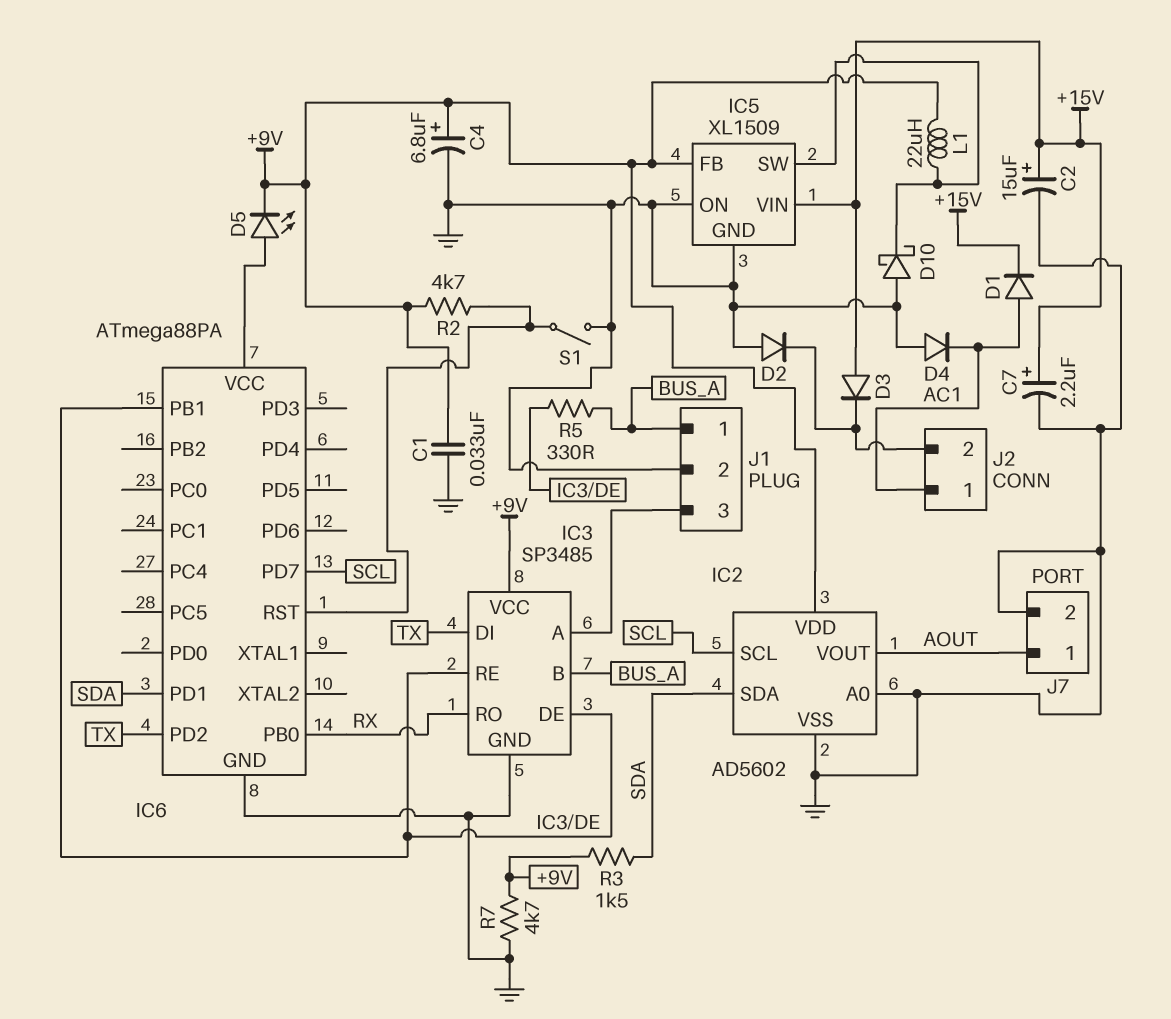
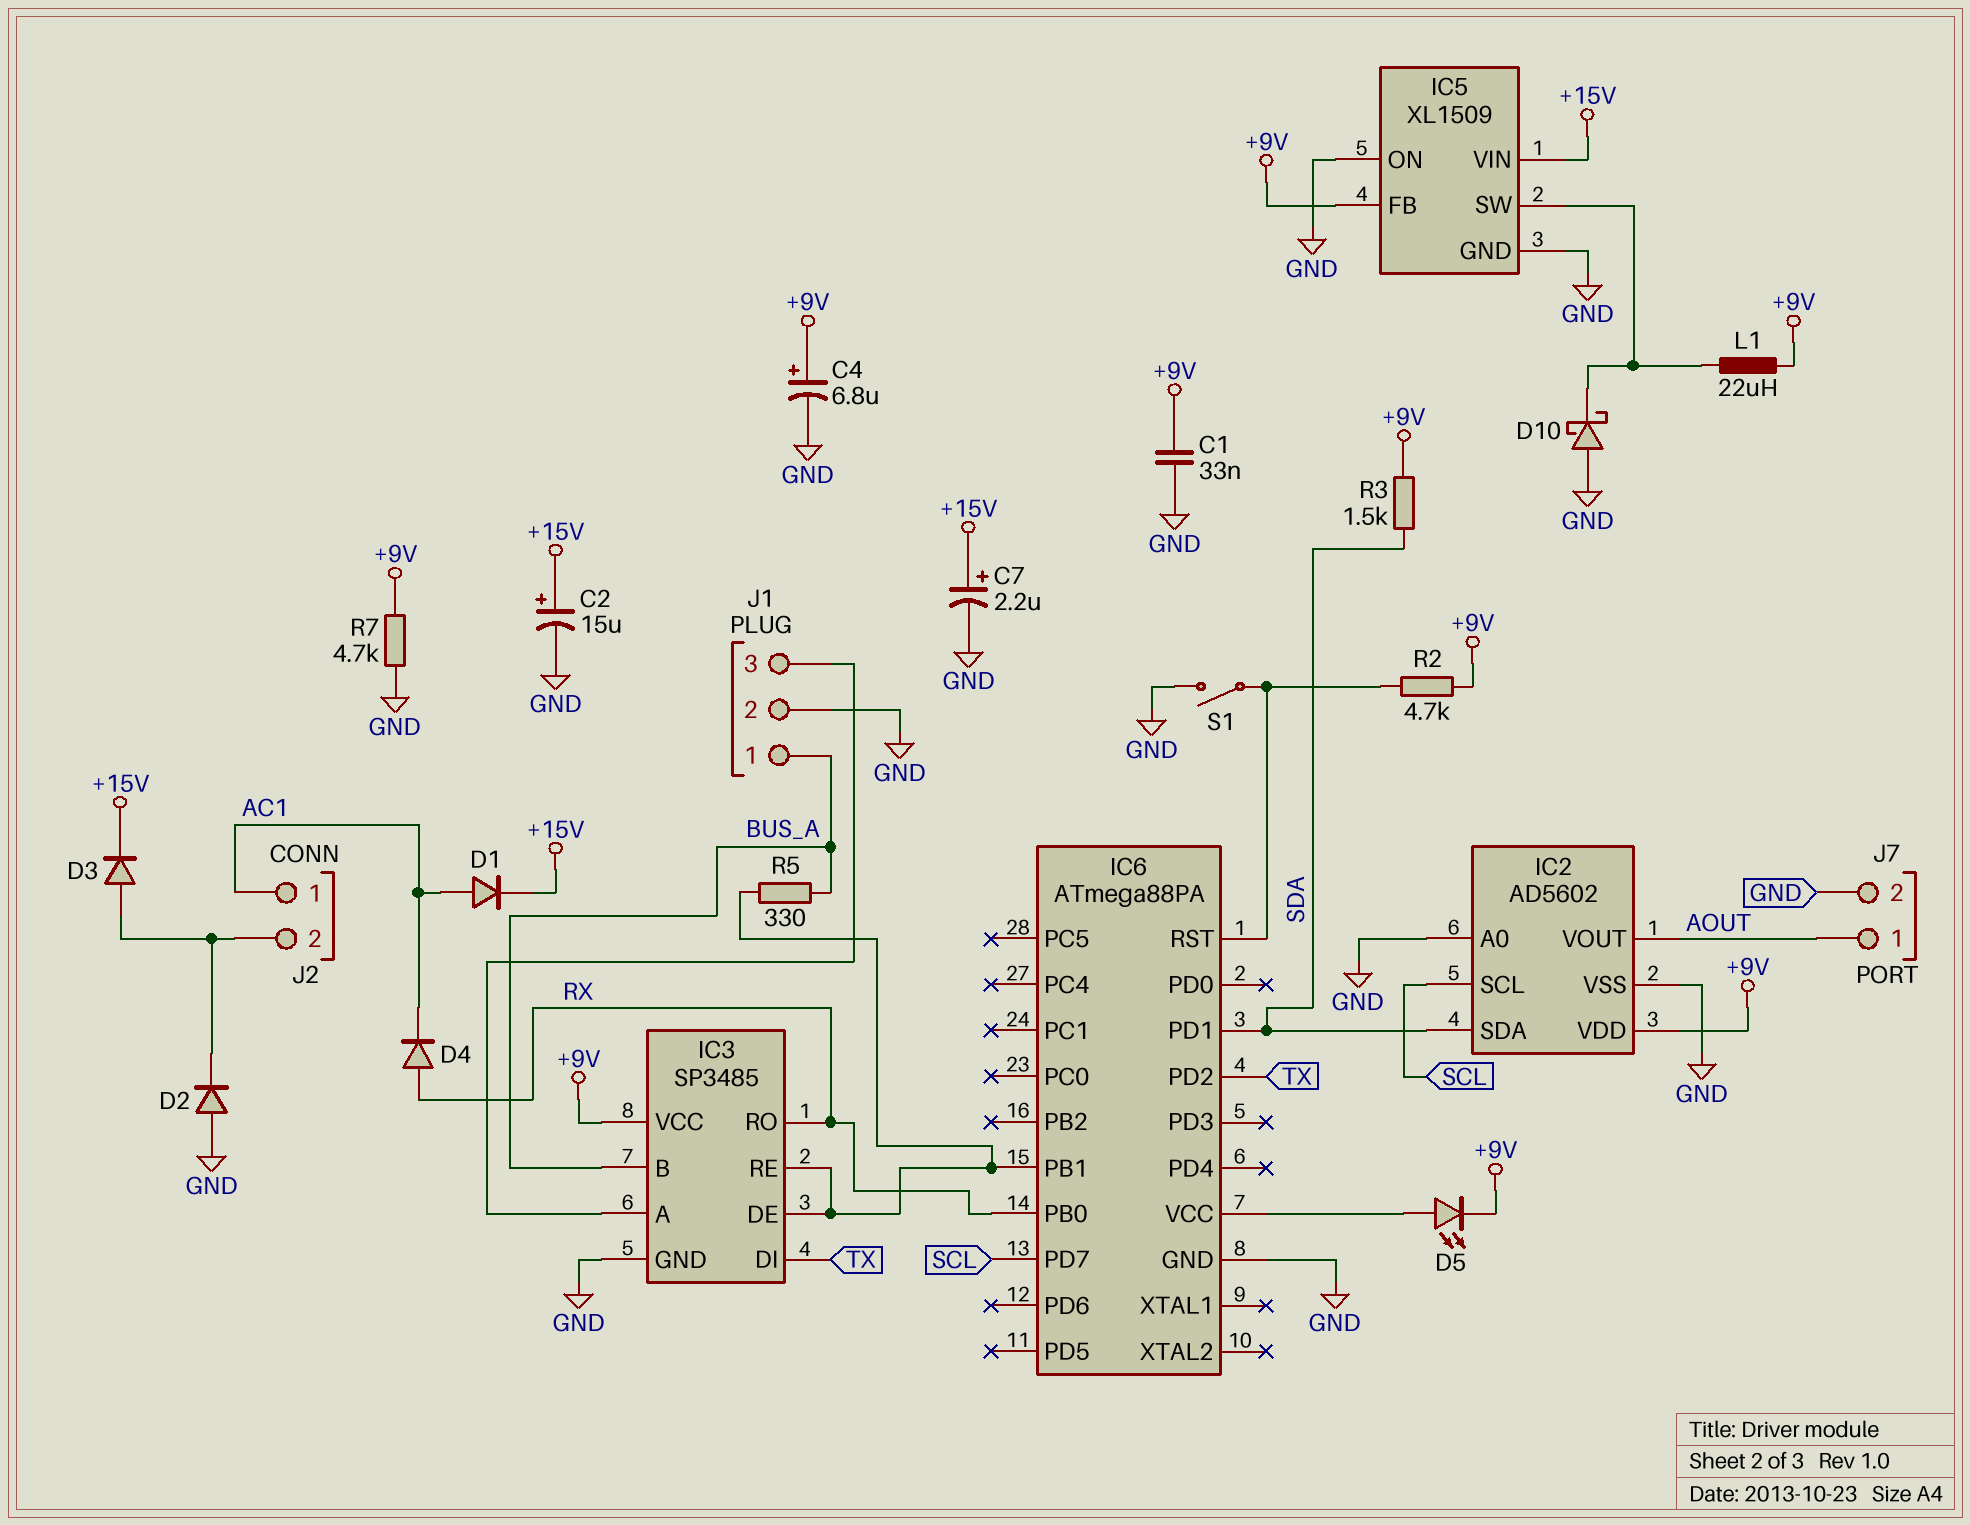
D3: diode (A +15V, K J2/2) -> diode (A J2/2, K +15V)
D4: diode (A GND, K AC1) -> diode (A RX, K AC1)

